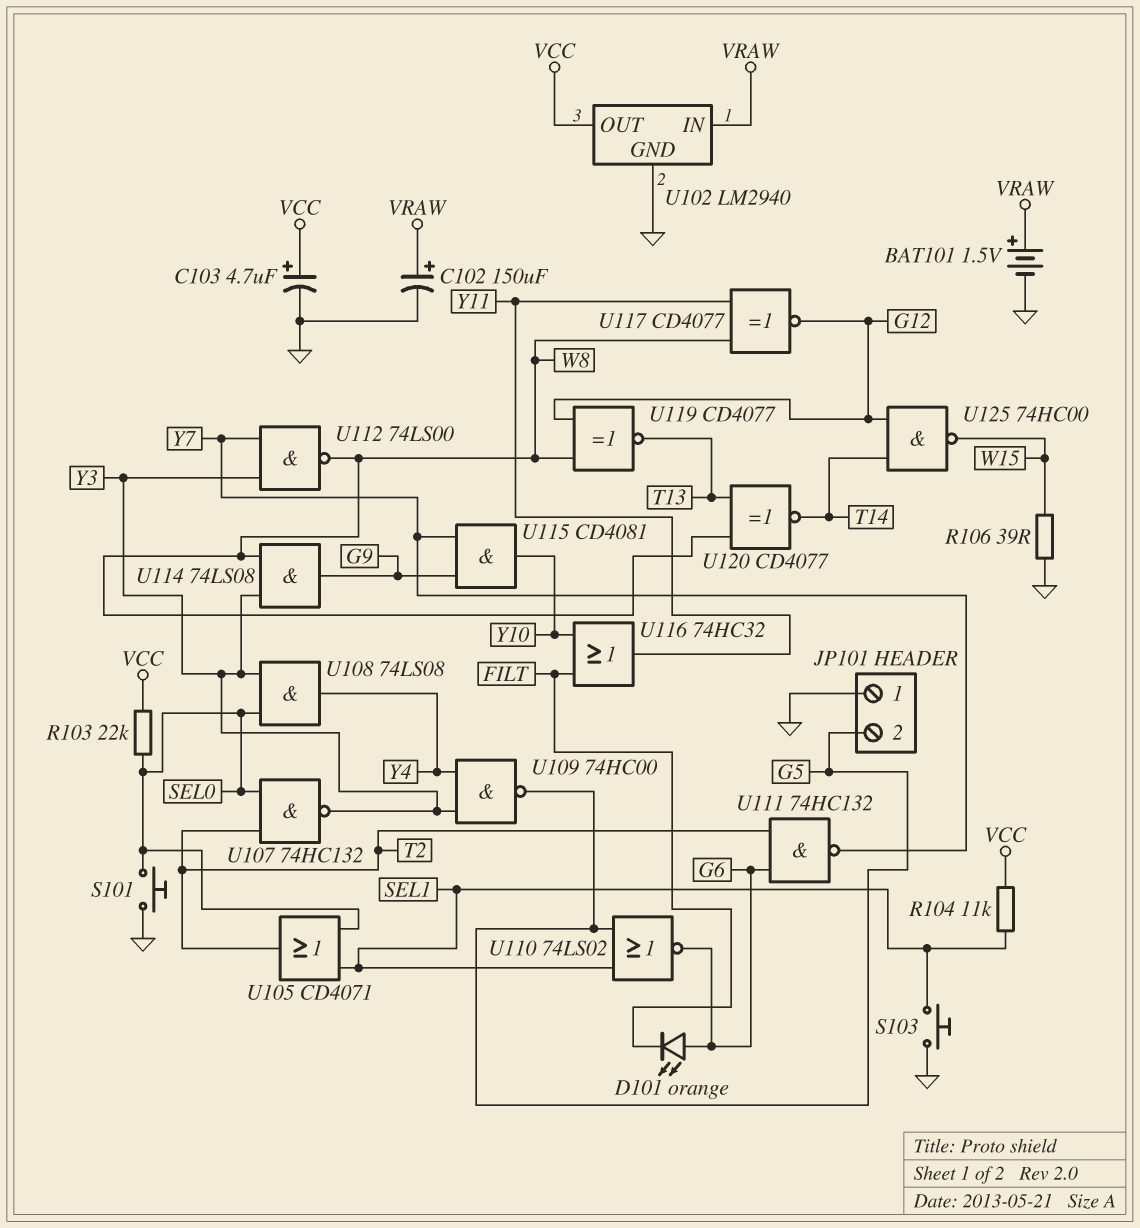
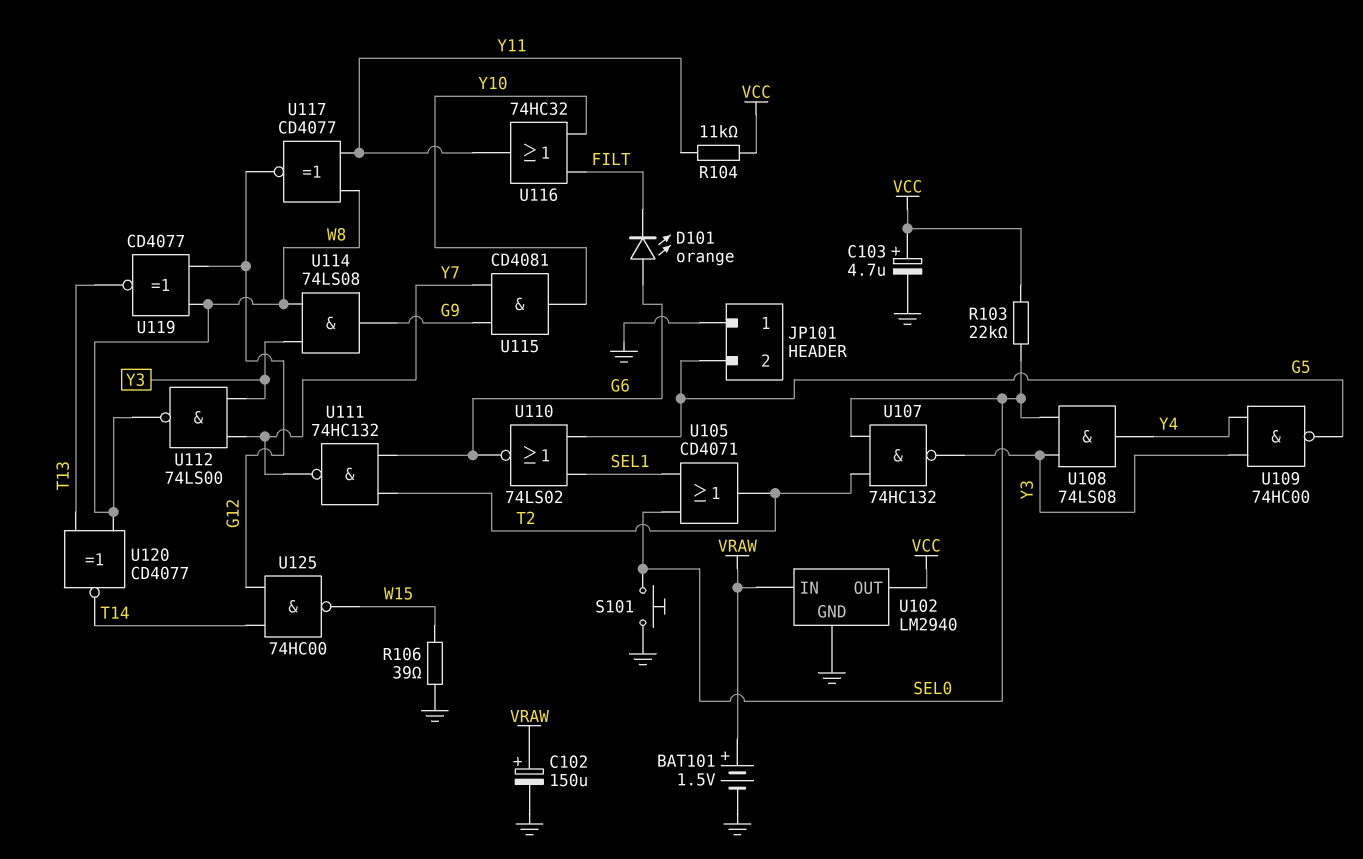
R104: 11k (SEL1, VCC) -> 11k (VCC, Y11)
S103: button (GND, SEL1) -> none

